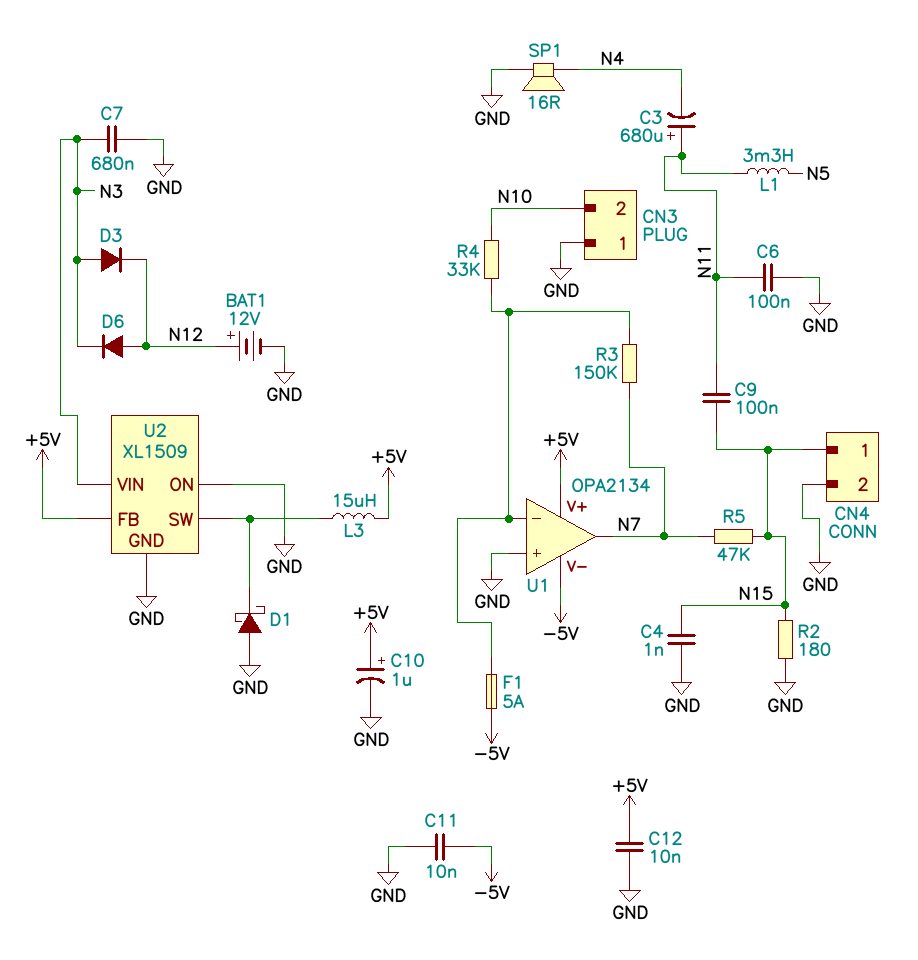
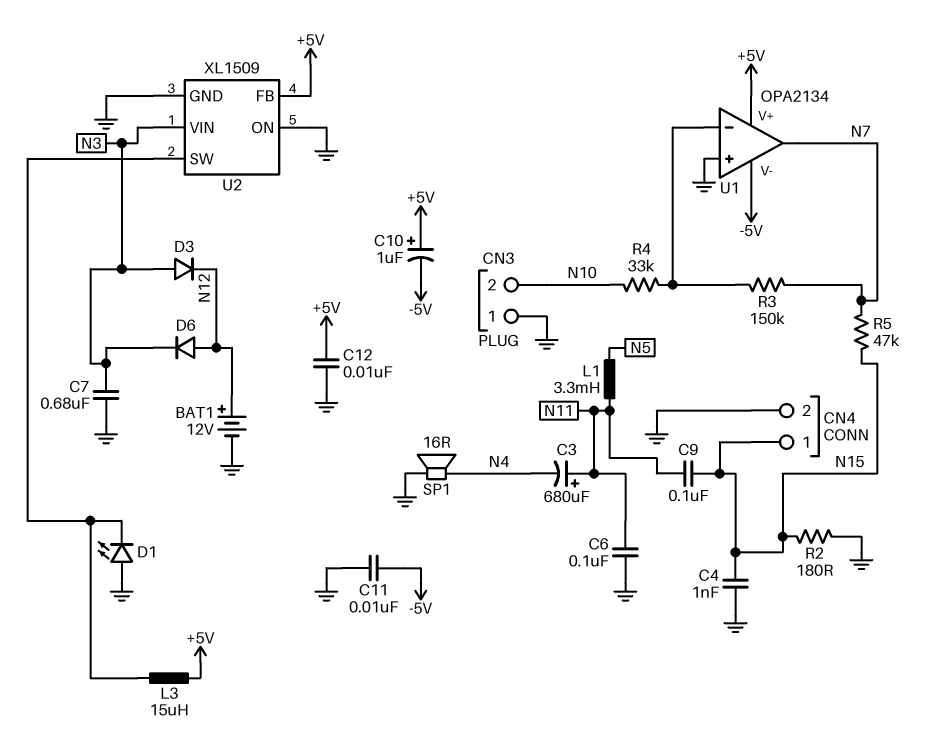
C10: 1uF (plus +5V, minus GND) -> 1uF (plus +5V, minus -5V)
D1: schottky (A GND, K U2/SW) -> LED (A GND, K U2/SW)
F1: 5A (-5V, U1/in-) -> none

